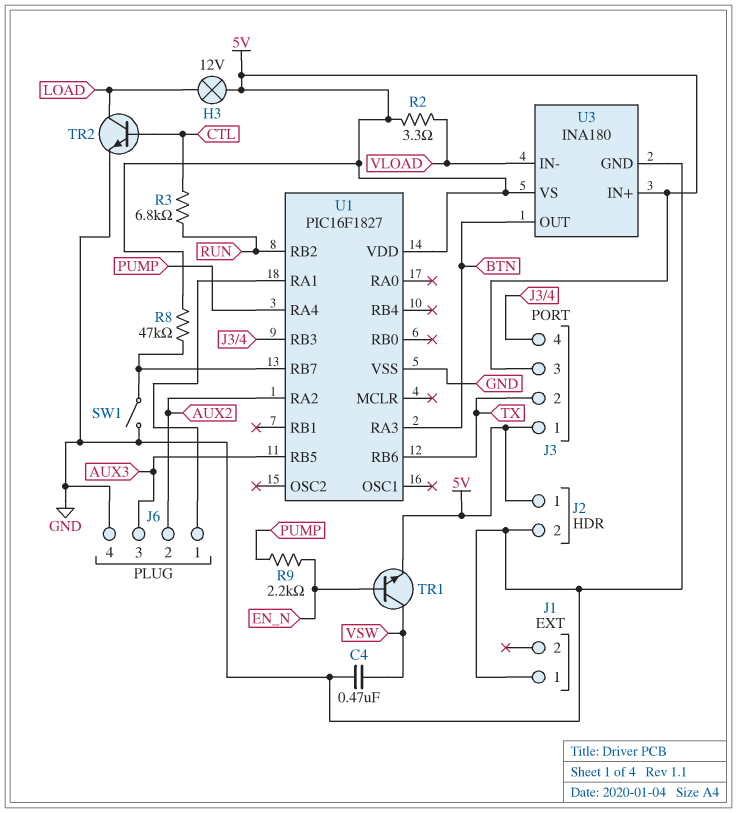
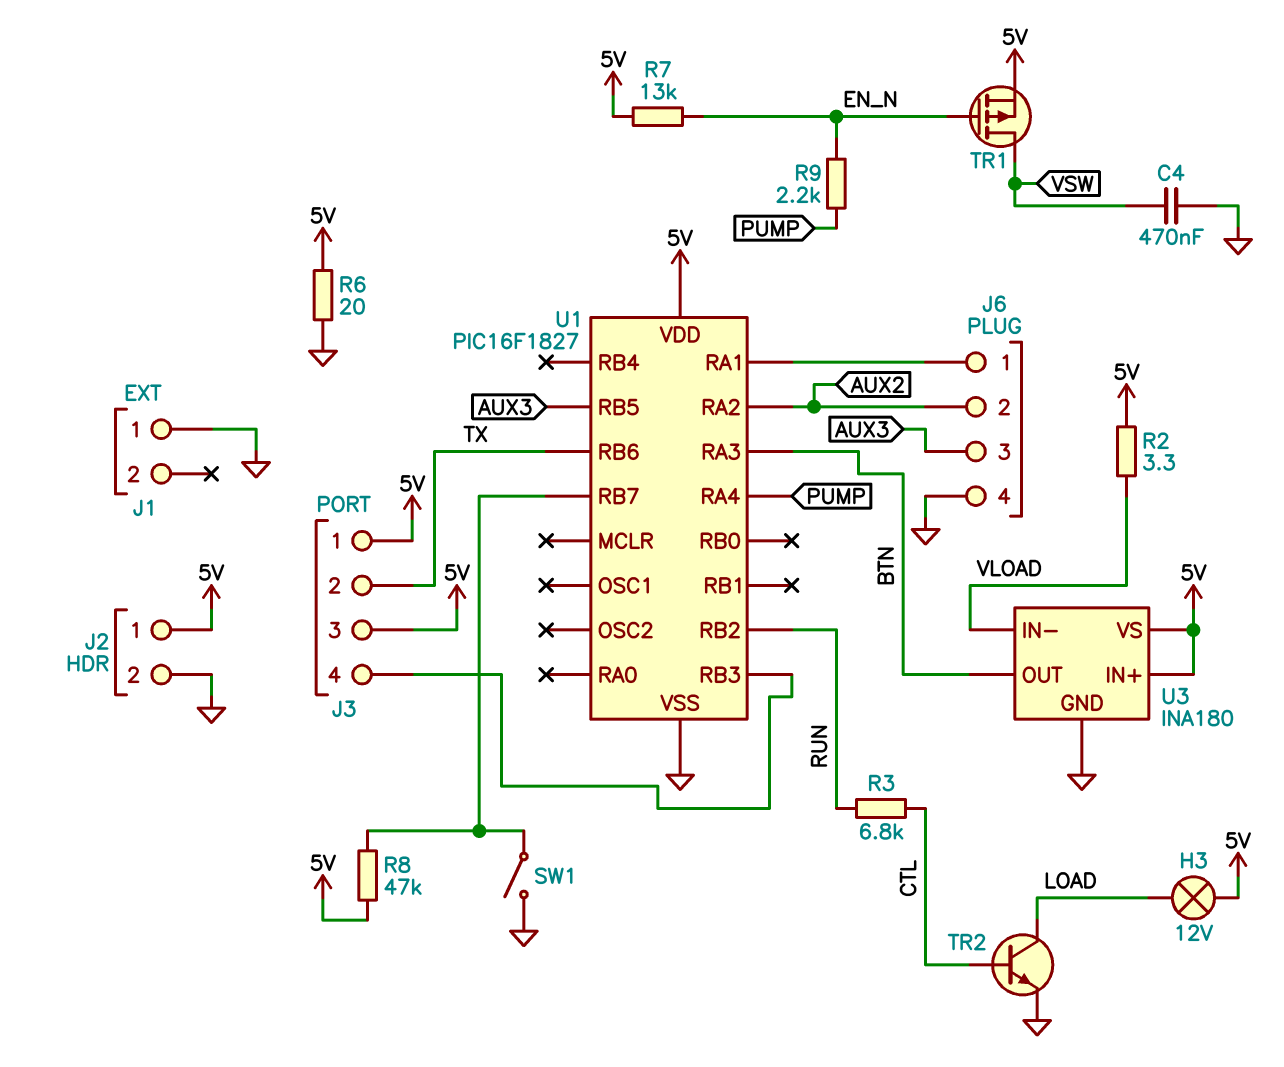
R6: none -> 20 (5V, GND)
R7: none -> 13k (5V, EN_N)
TR1: NPN (B EN_N, C VSW, E 5V) -> PMOS (G EN_N, D VSW, S 5V)

